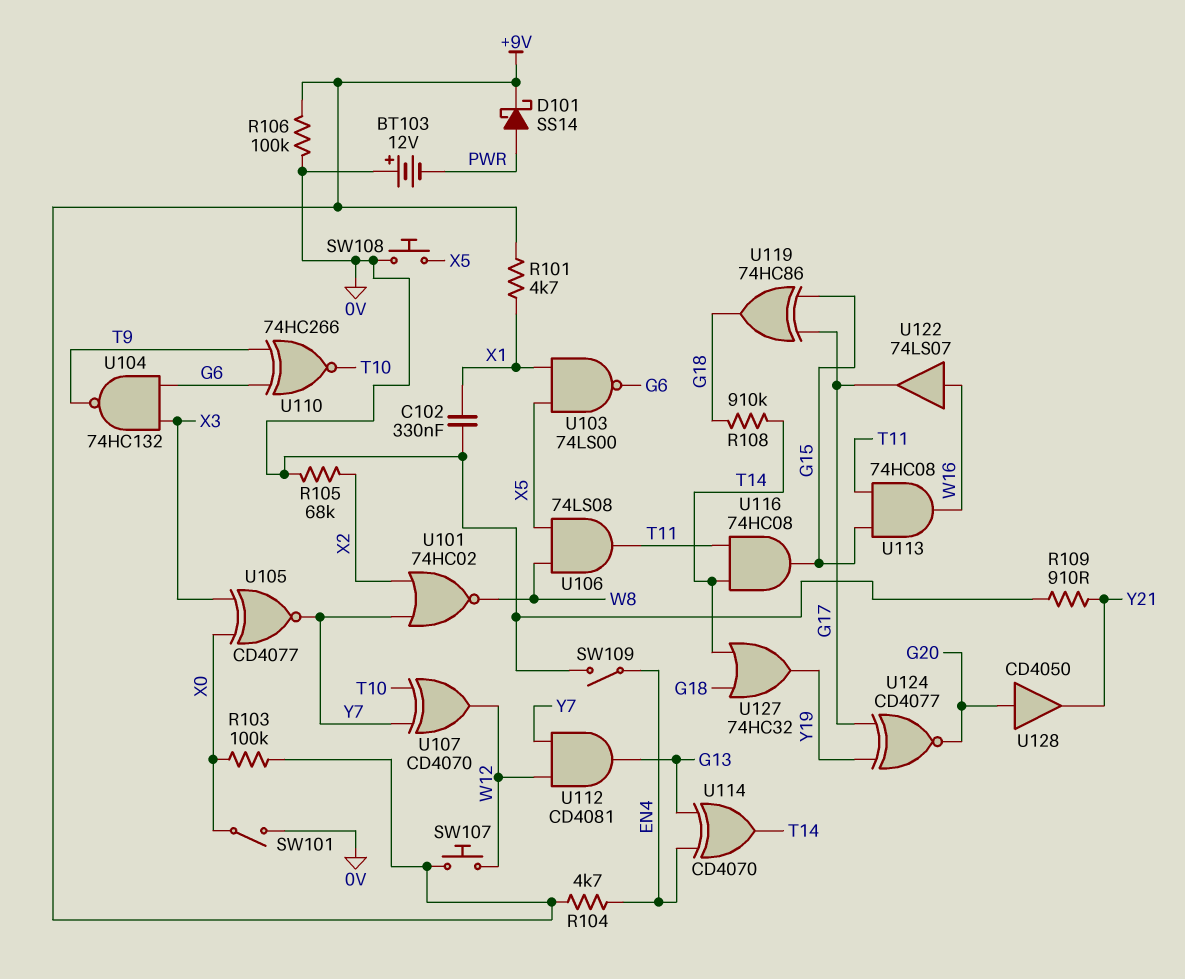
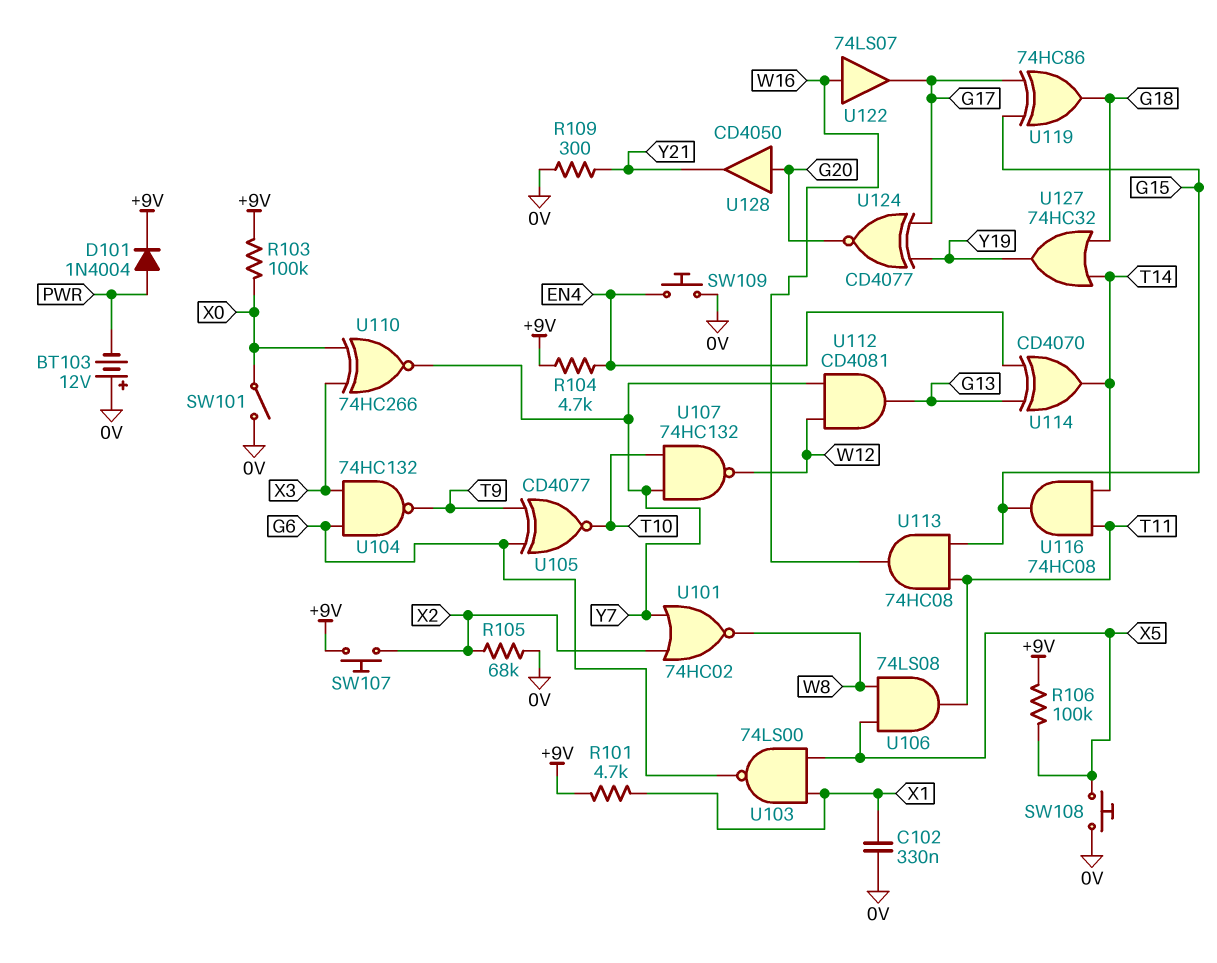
D101: schottky SS14 (A PWR, K +9V) -> diode 1N4004 (A PWR, K +9V)
R106: 100k (+9V, 0V) -> 100k (+9V, X5)
R108: 910k (G18, T14) -> none
R109: 910 (0V, Y21) -> 300 (0V, Y21)
SW107: button (+9V, W12) -> button (+9V, X2)
SW109: switch (0V, EN4) -> button (0V, EN4)
U105: XNOR CD4077 (in X0, in X3, out Y7) -> XNOR CD4077 (in G6, in T9, out T10)
U107: XOR CD4070 (in T10, in Y7, out W12) -> NAND 74HC132 (in T10, in Y7, out W12)
U110: XNOR 74HC266 (in G6, in T9, out T10) -> XNOR 74HC266 (in X0, in X3, out Y7)

